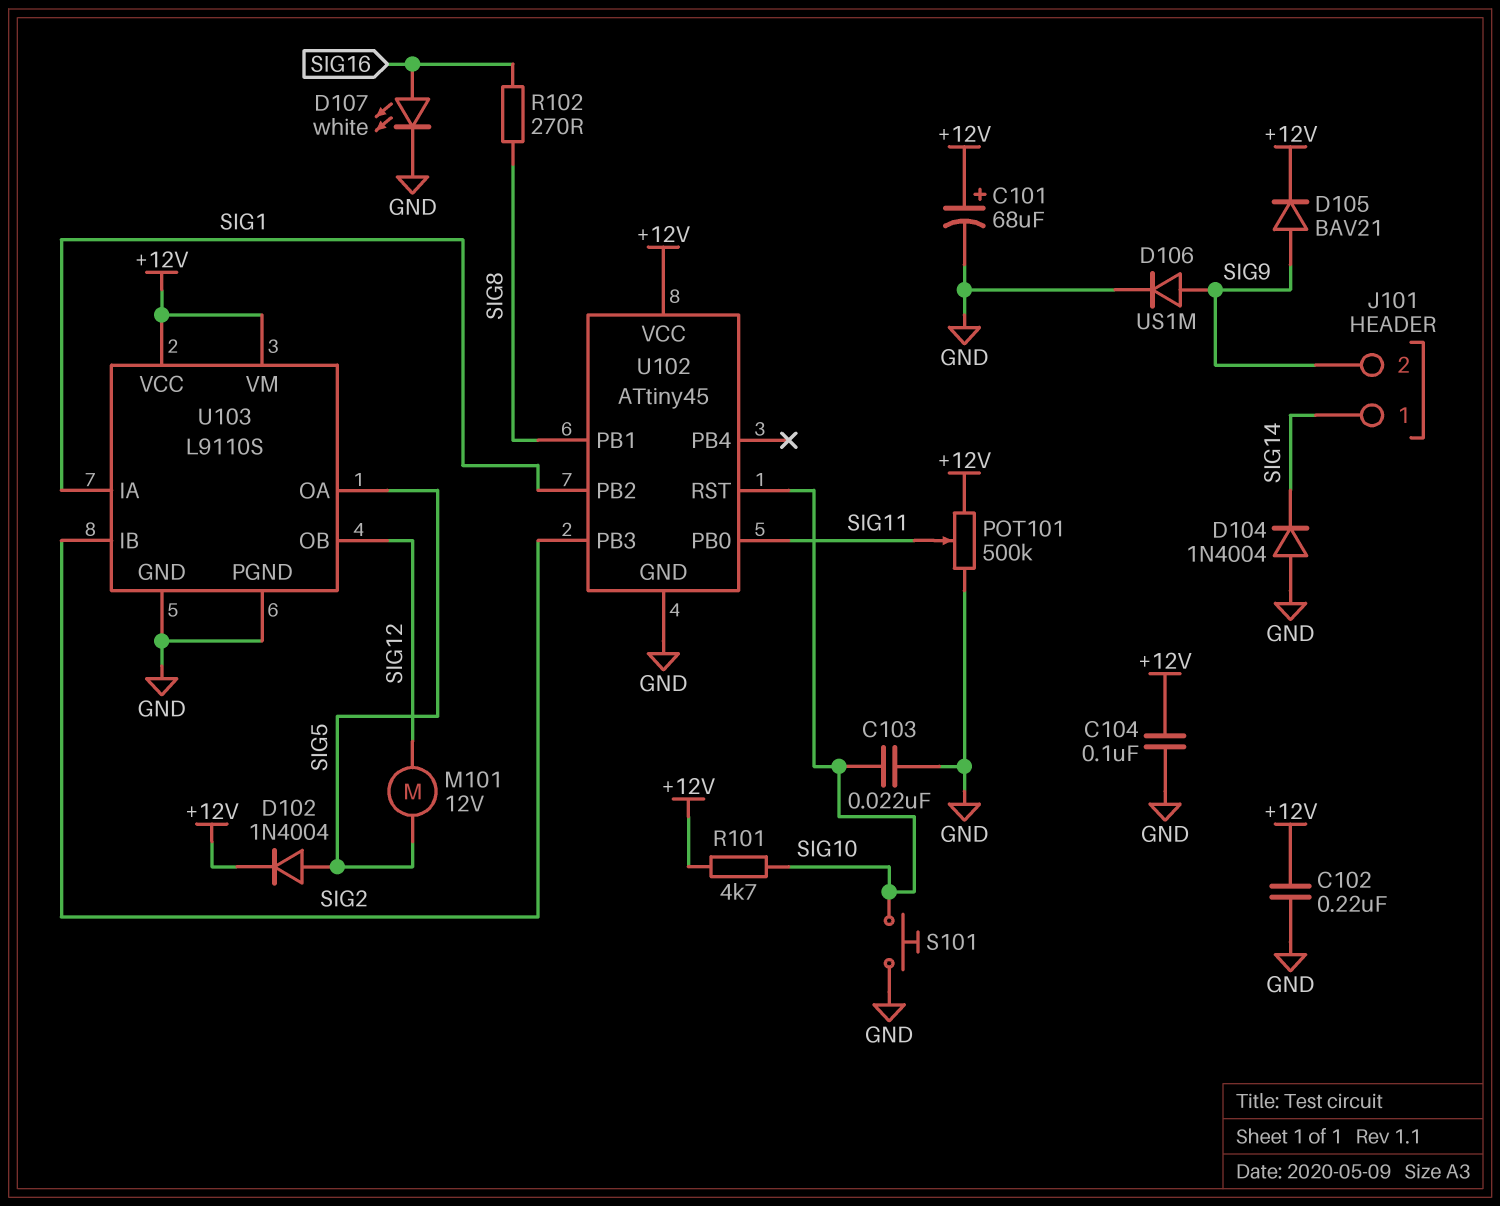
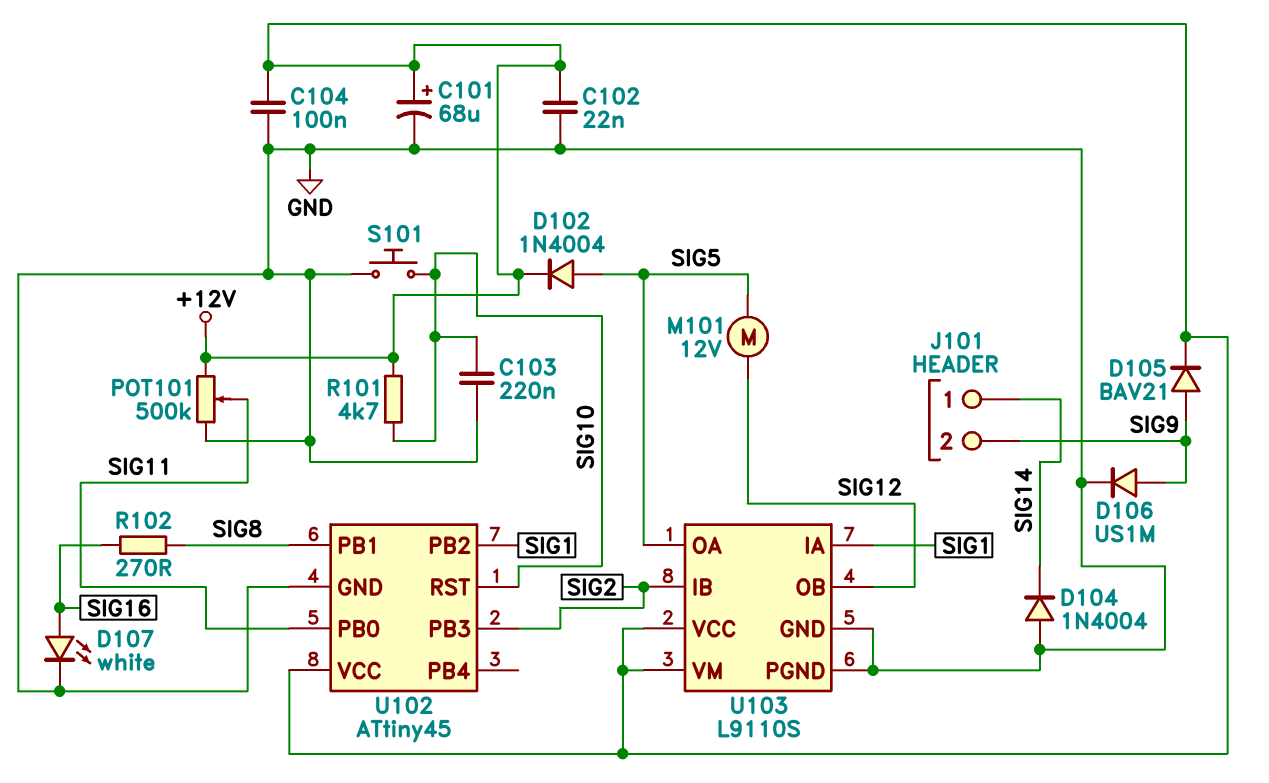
C102: 220nF (+12V, GND) -> 22nF (+12V, GND)
C103: 22nF (GND, SIG10) -> 220nF (GND, SIG10)

